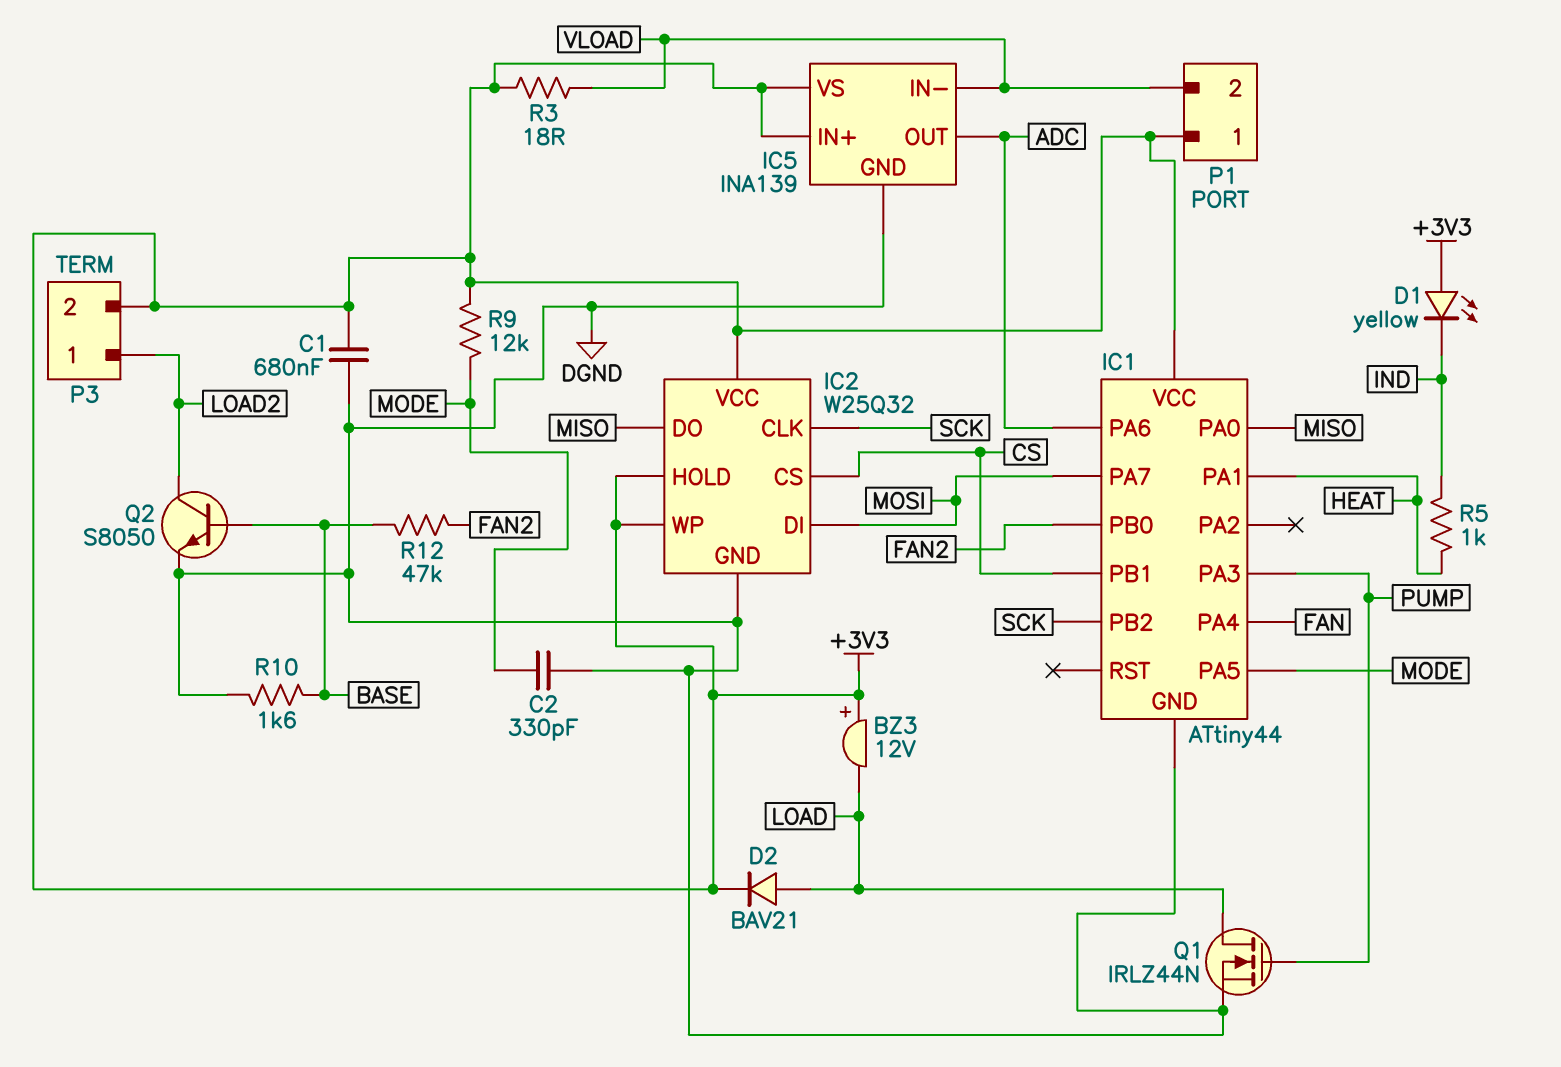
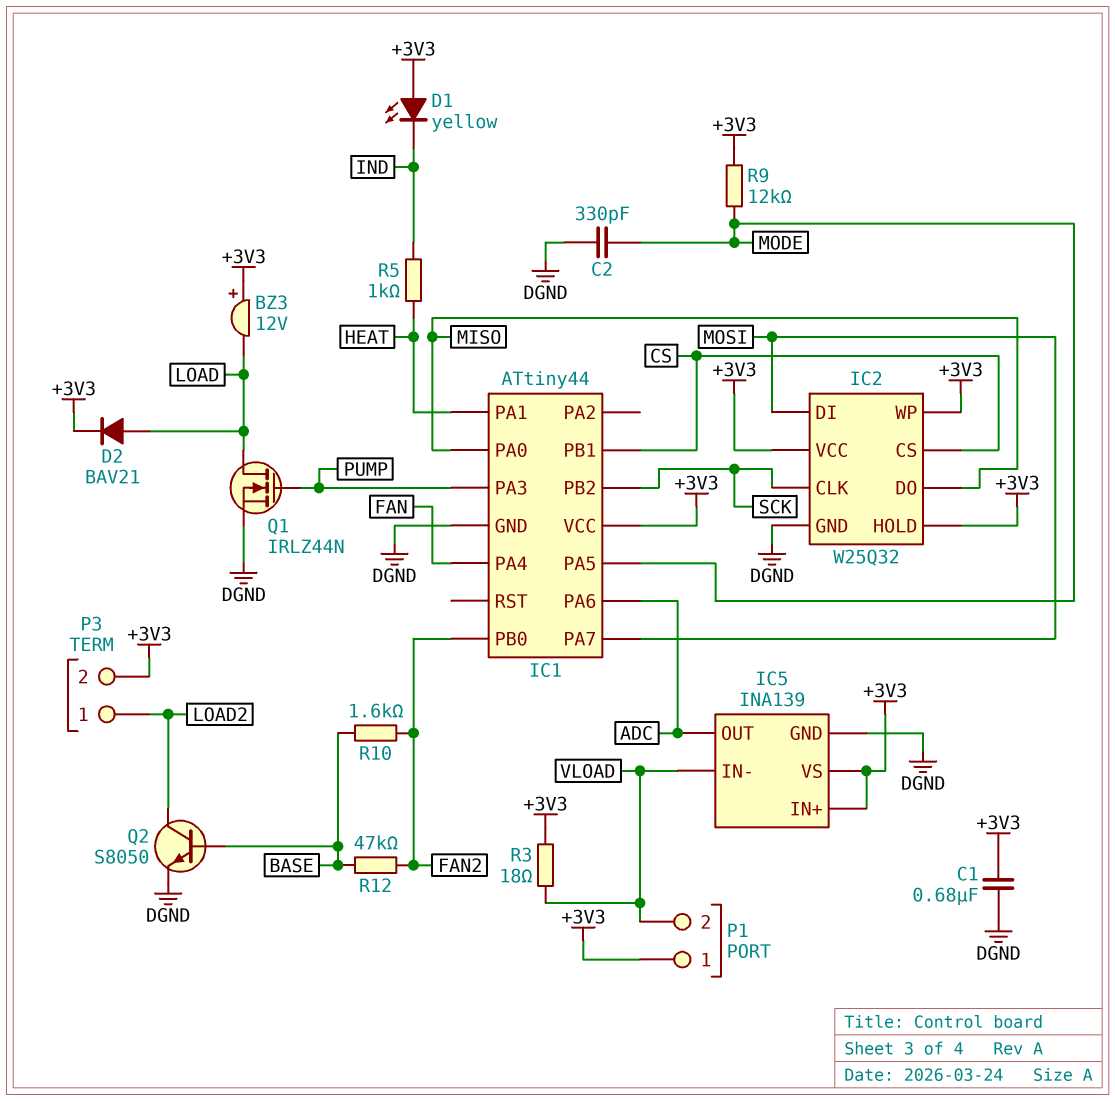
R10: 1.6k (BASE, DGND) -> 1.6k (BASE, FAN2)

